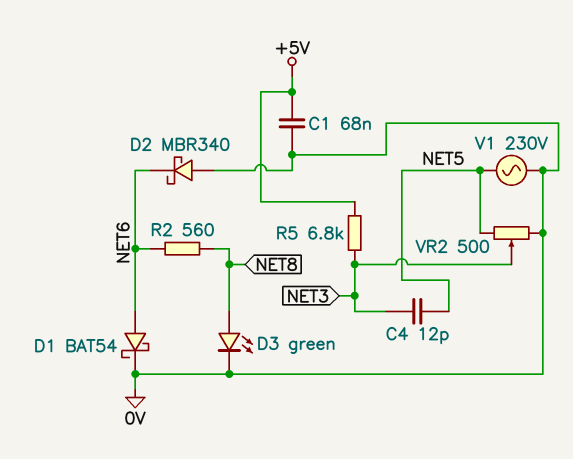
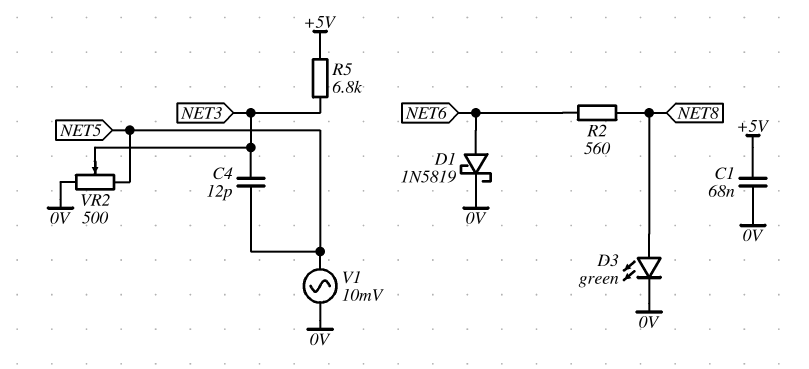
D1: schottky BAT54 (A NET6, K 0V) -> schottky 1N5819 (A NET6, K 0V)
D2: schottky MBR340 (A 0V, K NET6) -> none
V1: AC 230V (0V, NET5) -> AC 10mV (0V, NET5)

